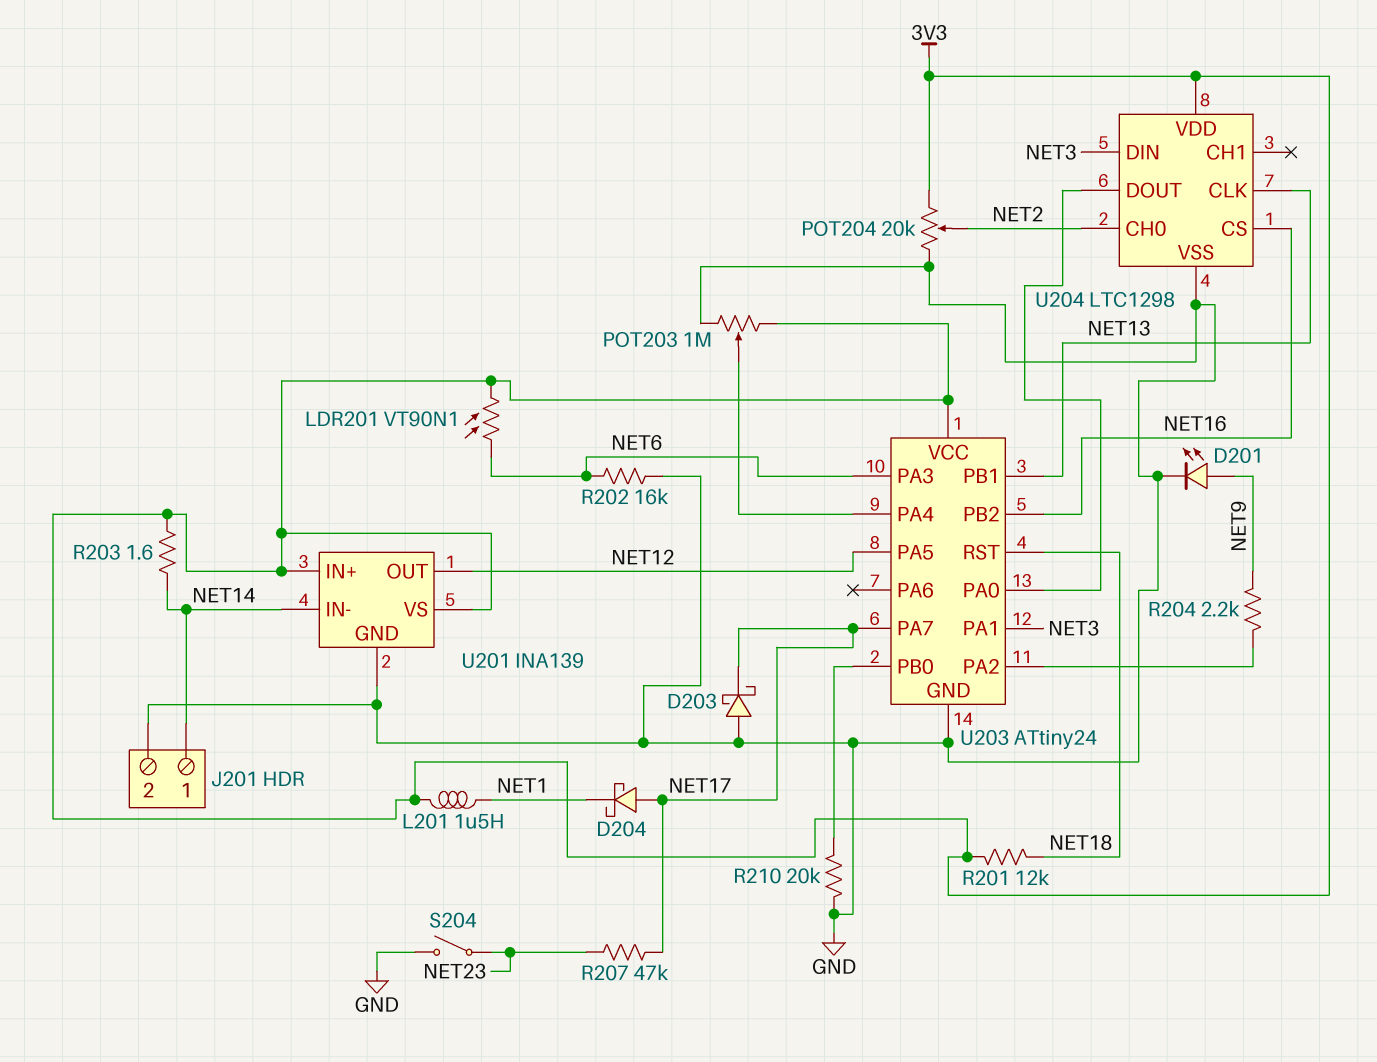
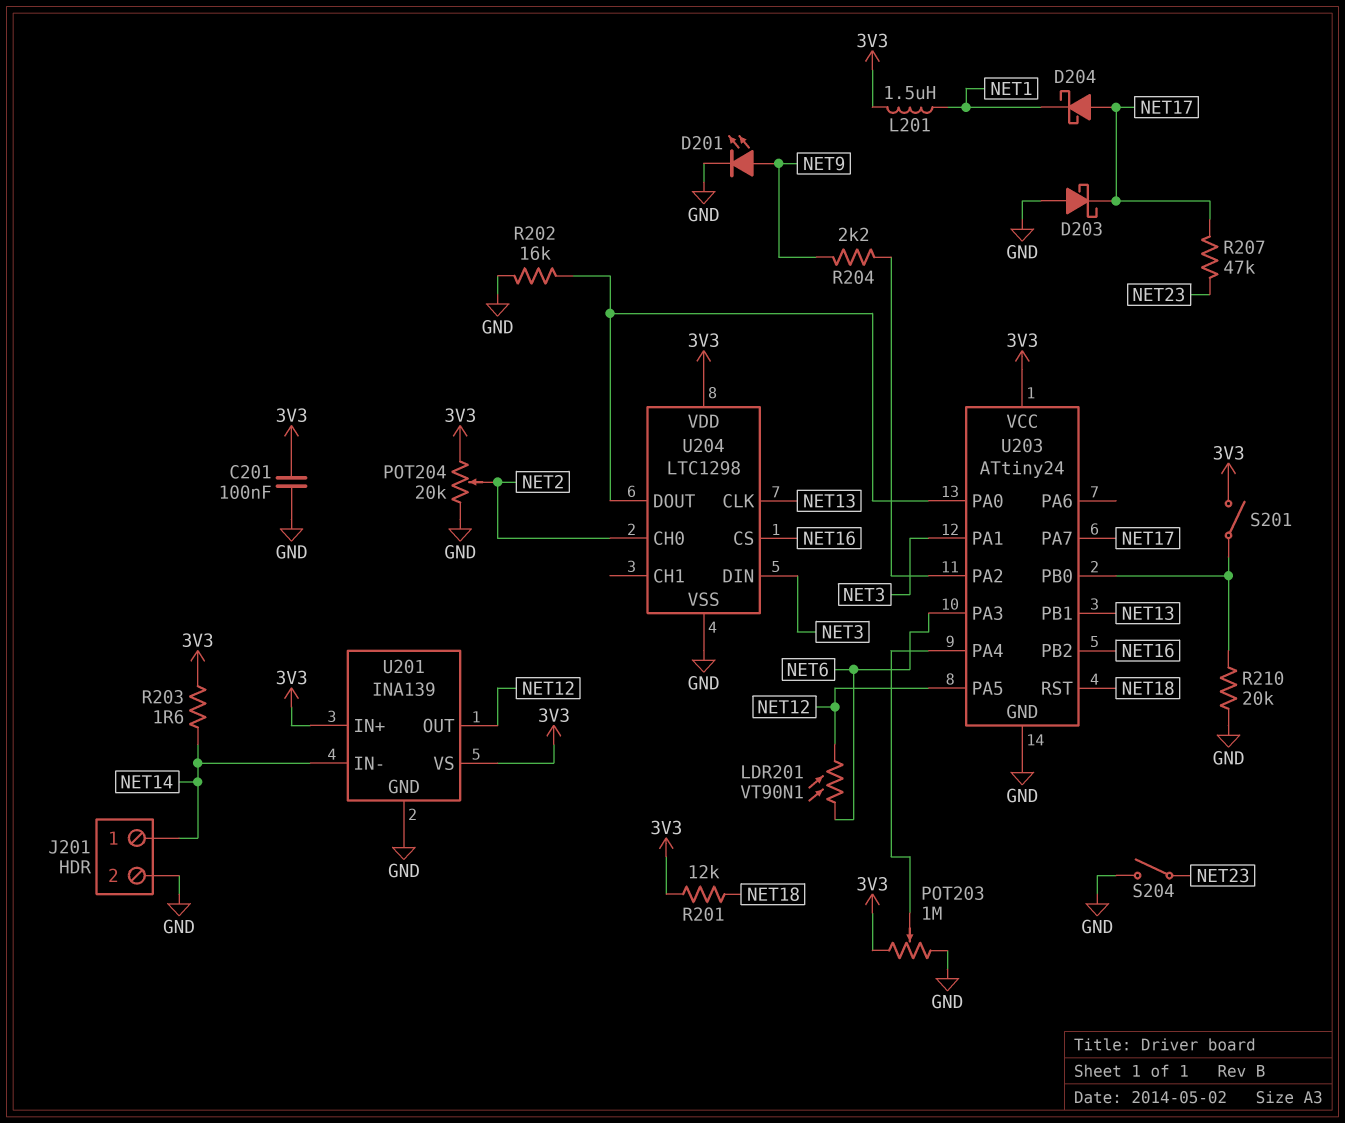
C201: none -> 100nF (3V3, GND)
LDR201: VT90N1 (3V3, NET6) -> VT90N1 (NET6, NET12)
R202: 16k (GND, NET6) -> 16k (GND, U203/PA0)
S201: none -> switch (3V3, U203/PB0)

